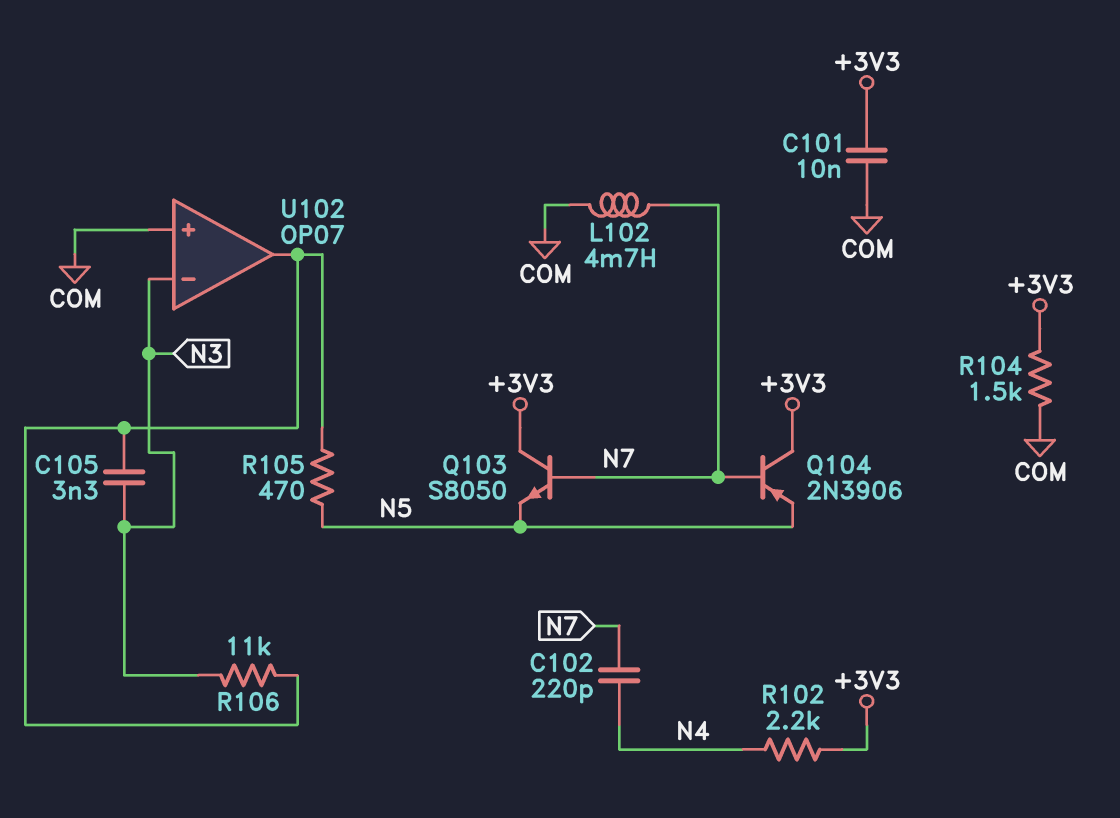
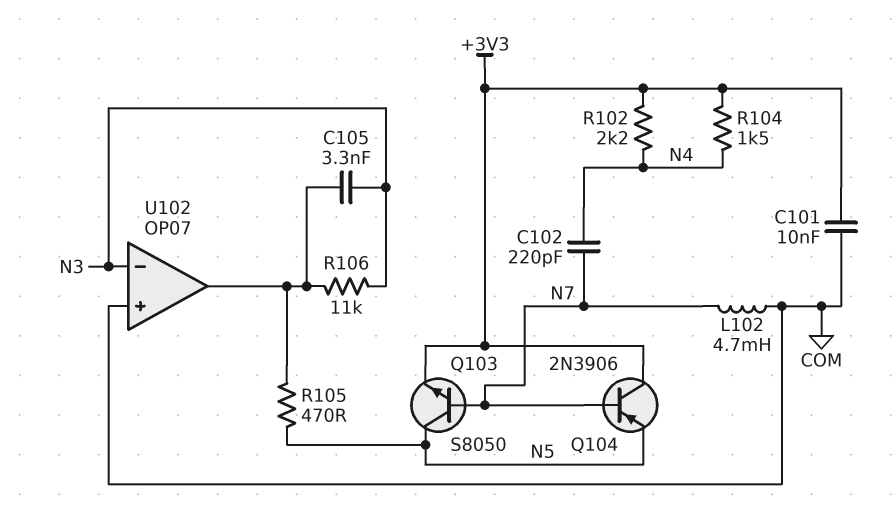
Q103: NPN S8050 (B N7, C +3V3, E N5) -> NPN S8050 (B N7, C N5, E +3V3)
R104: 1.5k (+3V3, COM) -> 1.5k (+3V3, N4)

